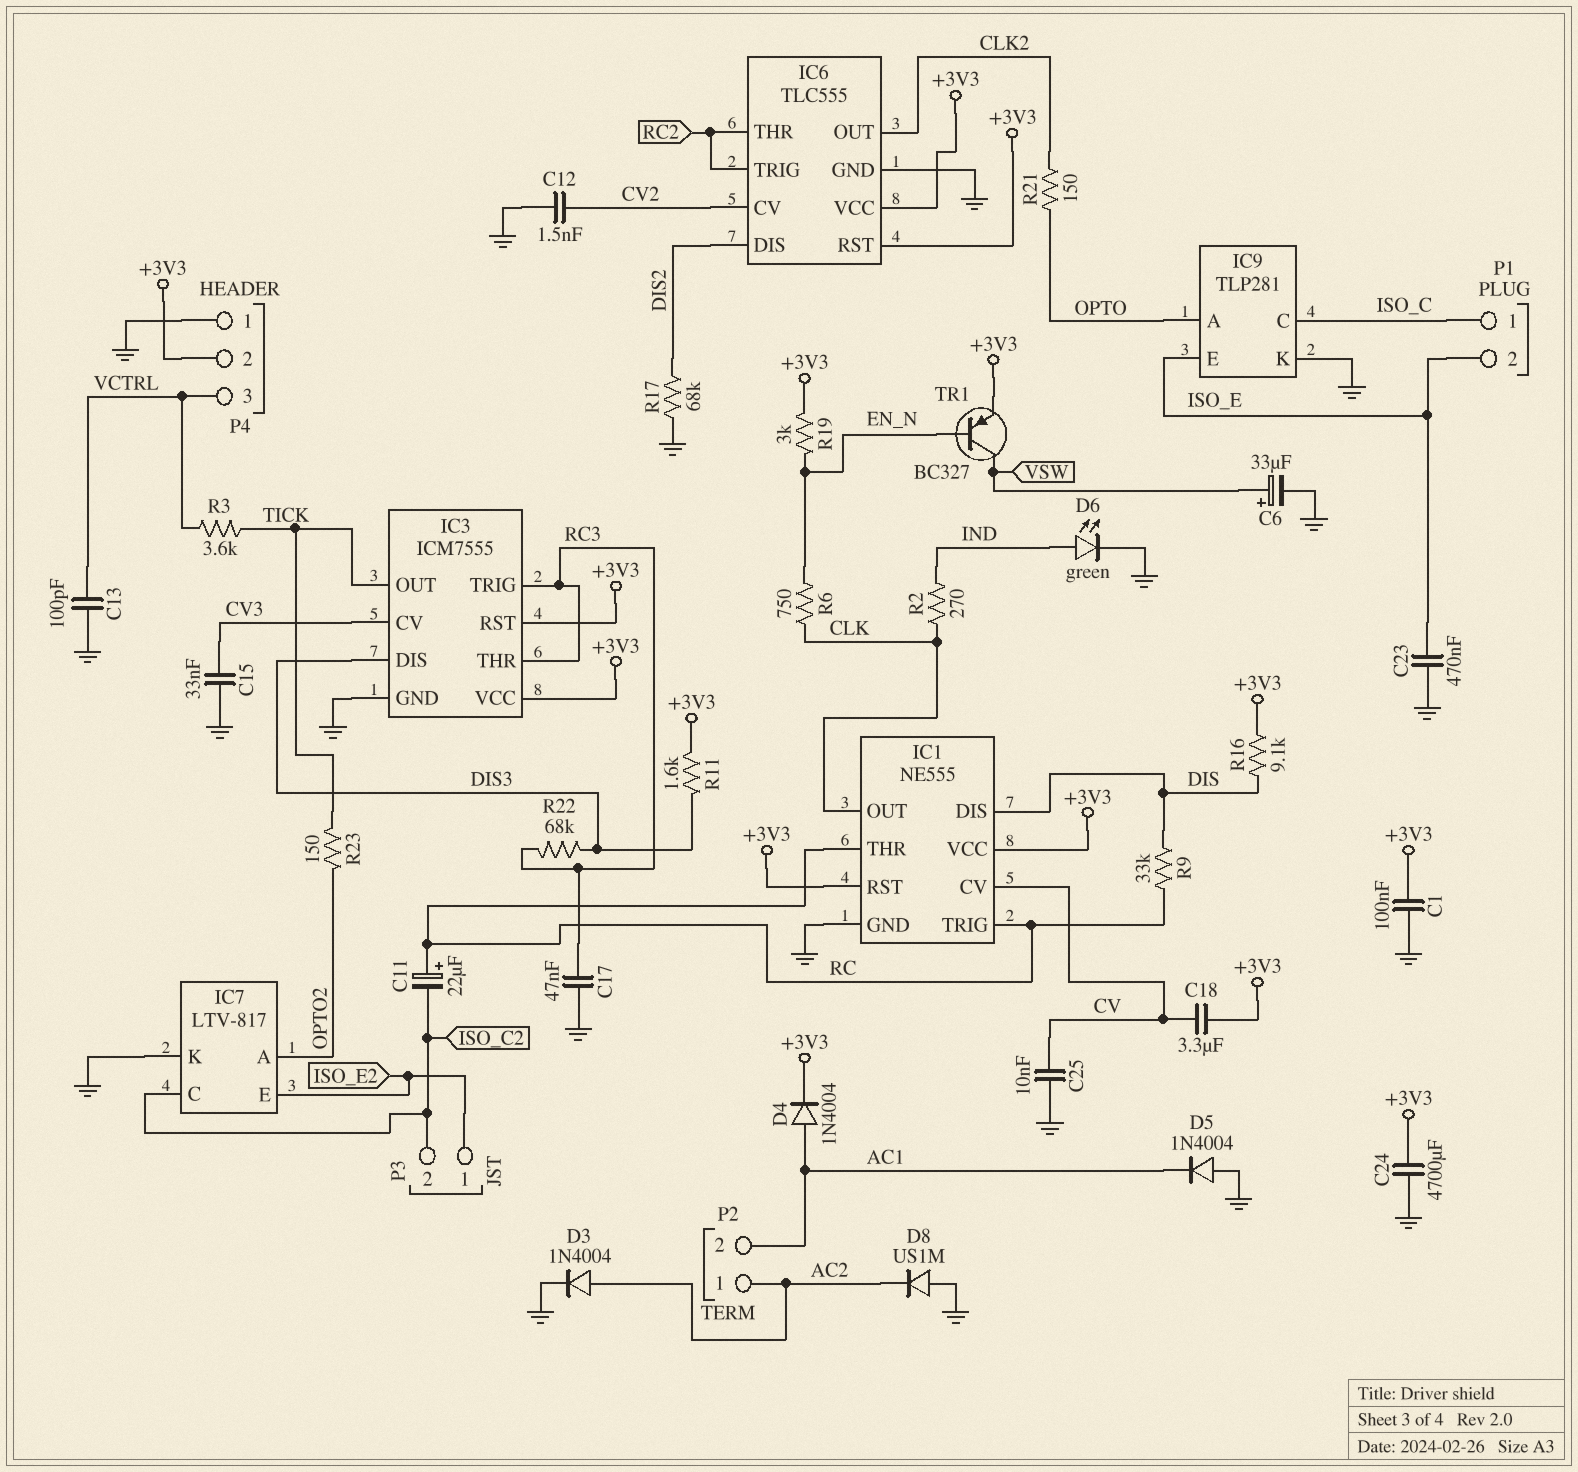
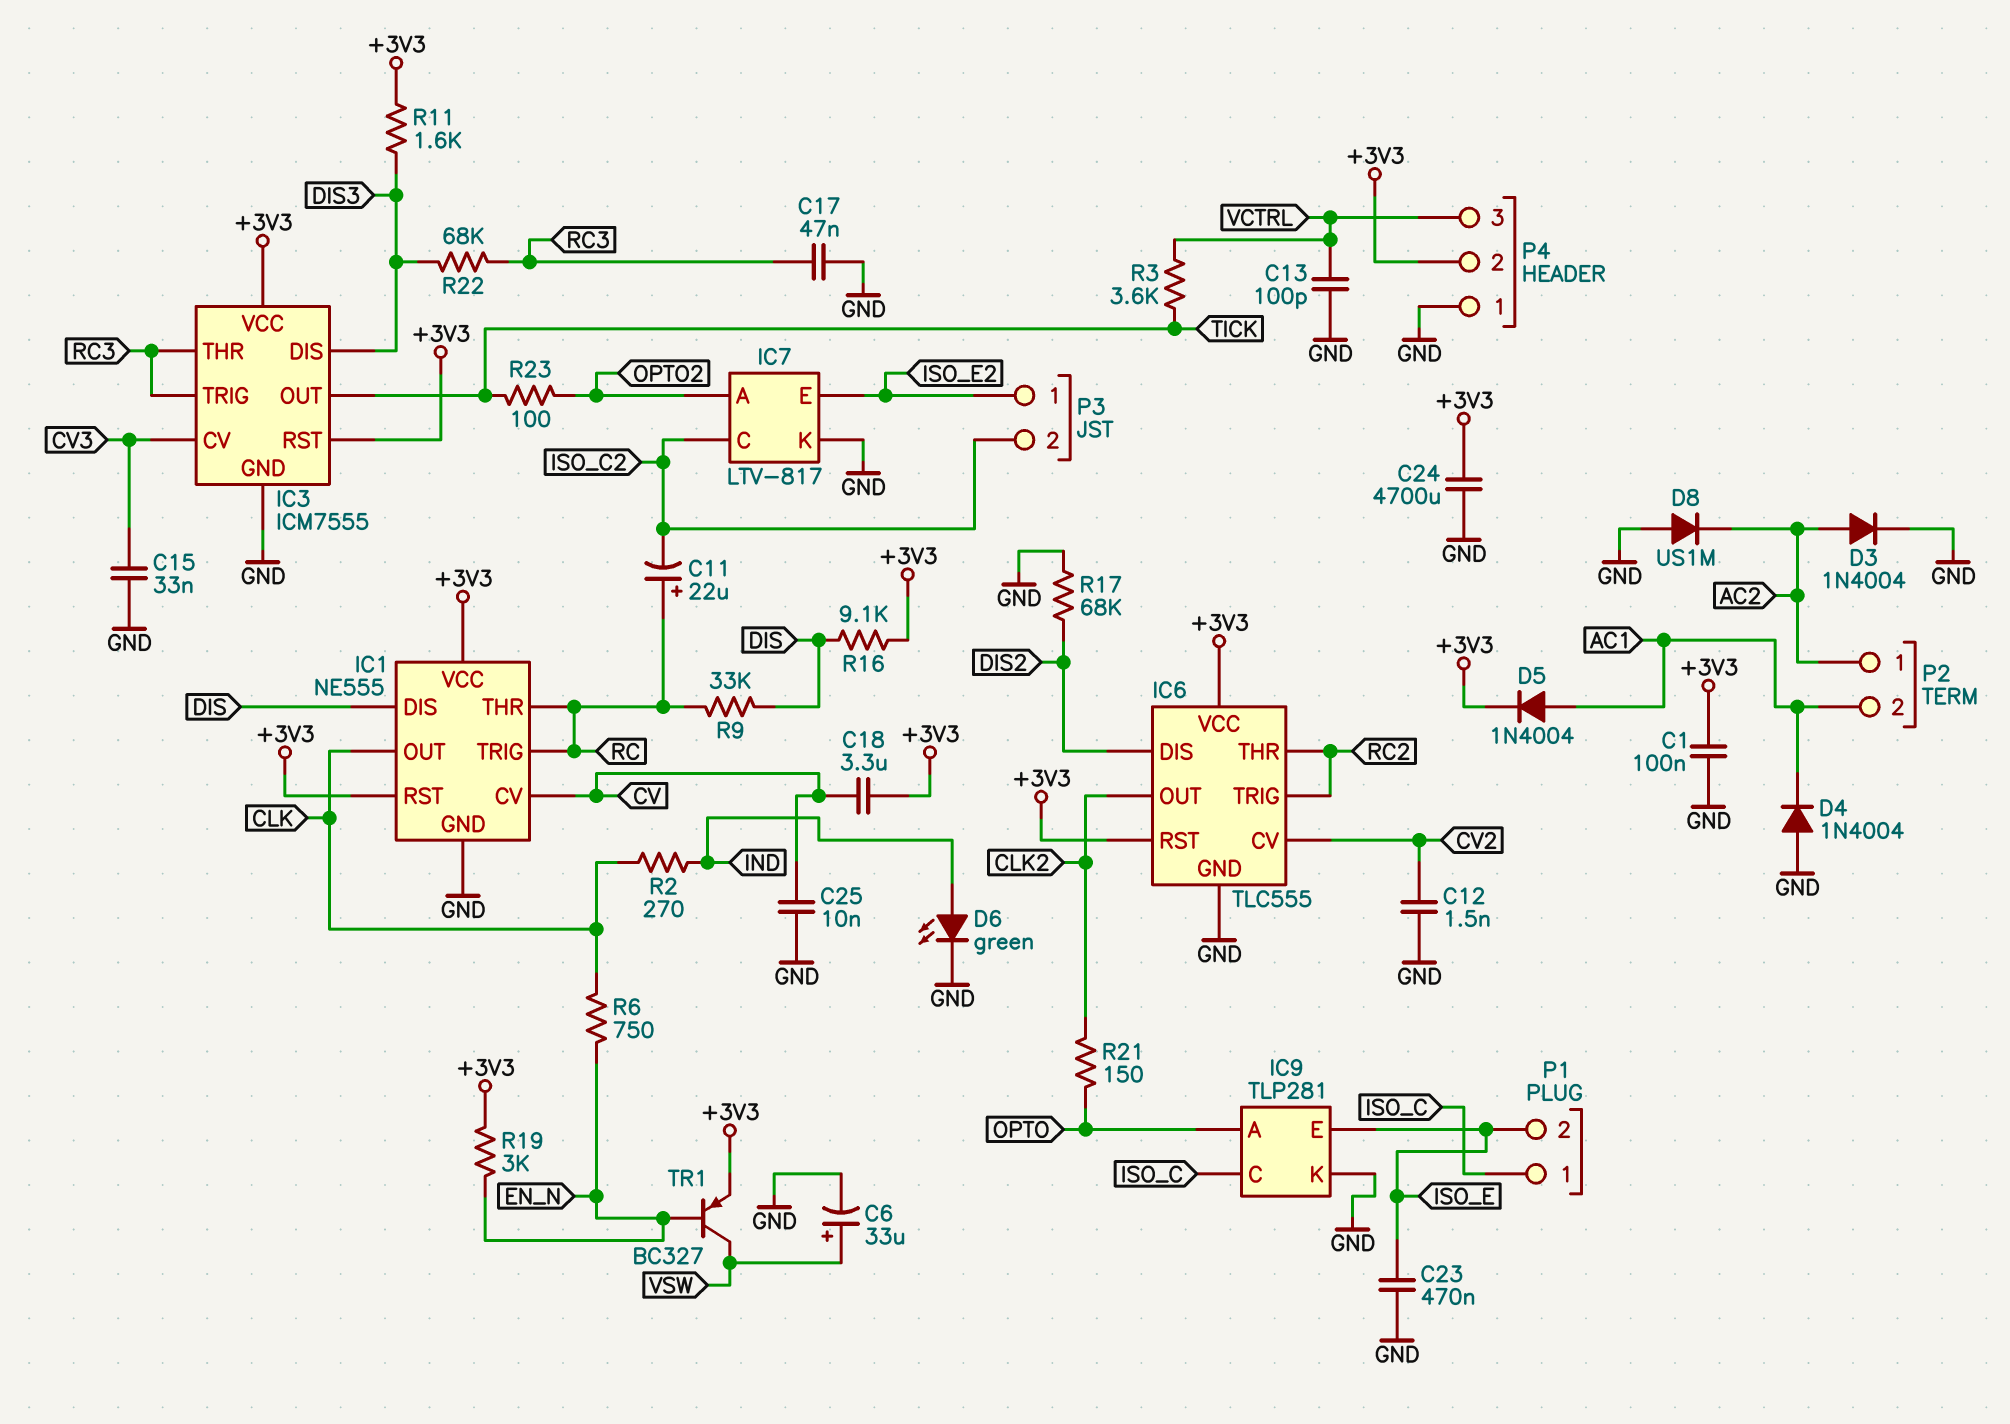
D4: diode 1N4004 (A AC1, K +3V3) -> diode 1N4004 (A GND, K AC1)
D5: diode 1N4004 (A GND, K AC1) -> diode 1N4004 (A AC1, K +3V3)
R23: 150 (OPTO2, TICK) -> 100 (OPTO2, TICK)

